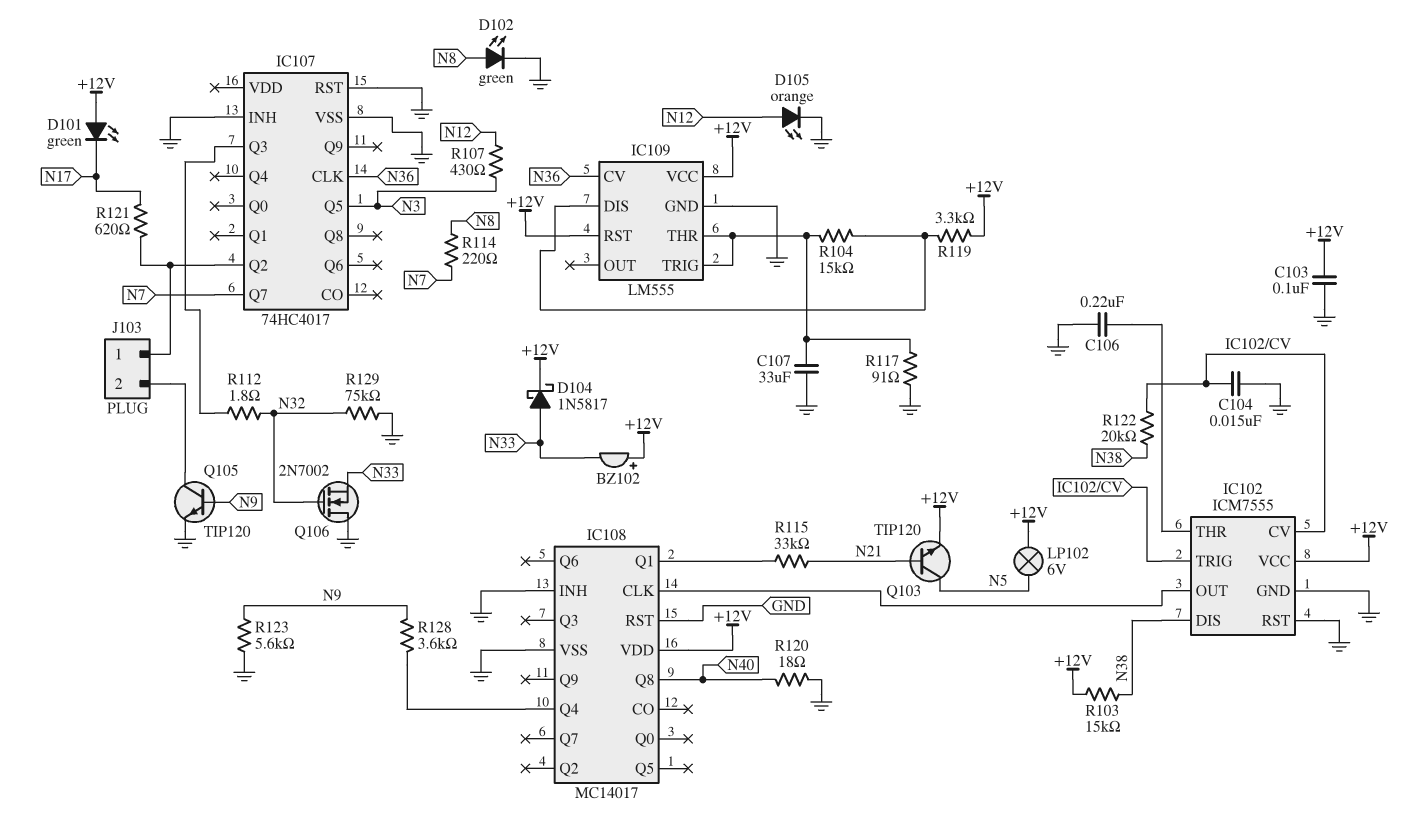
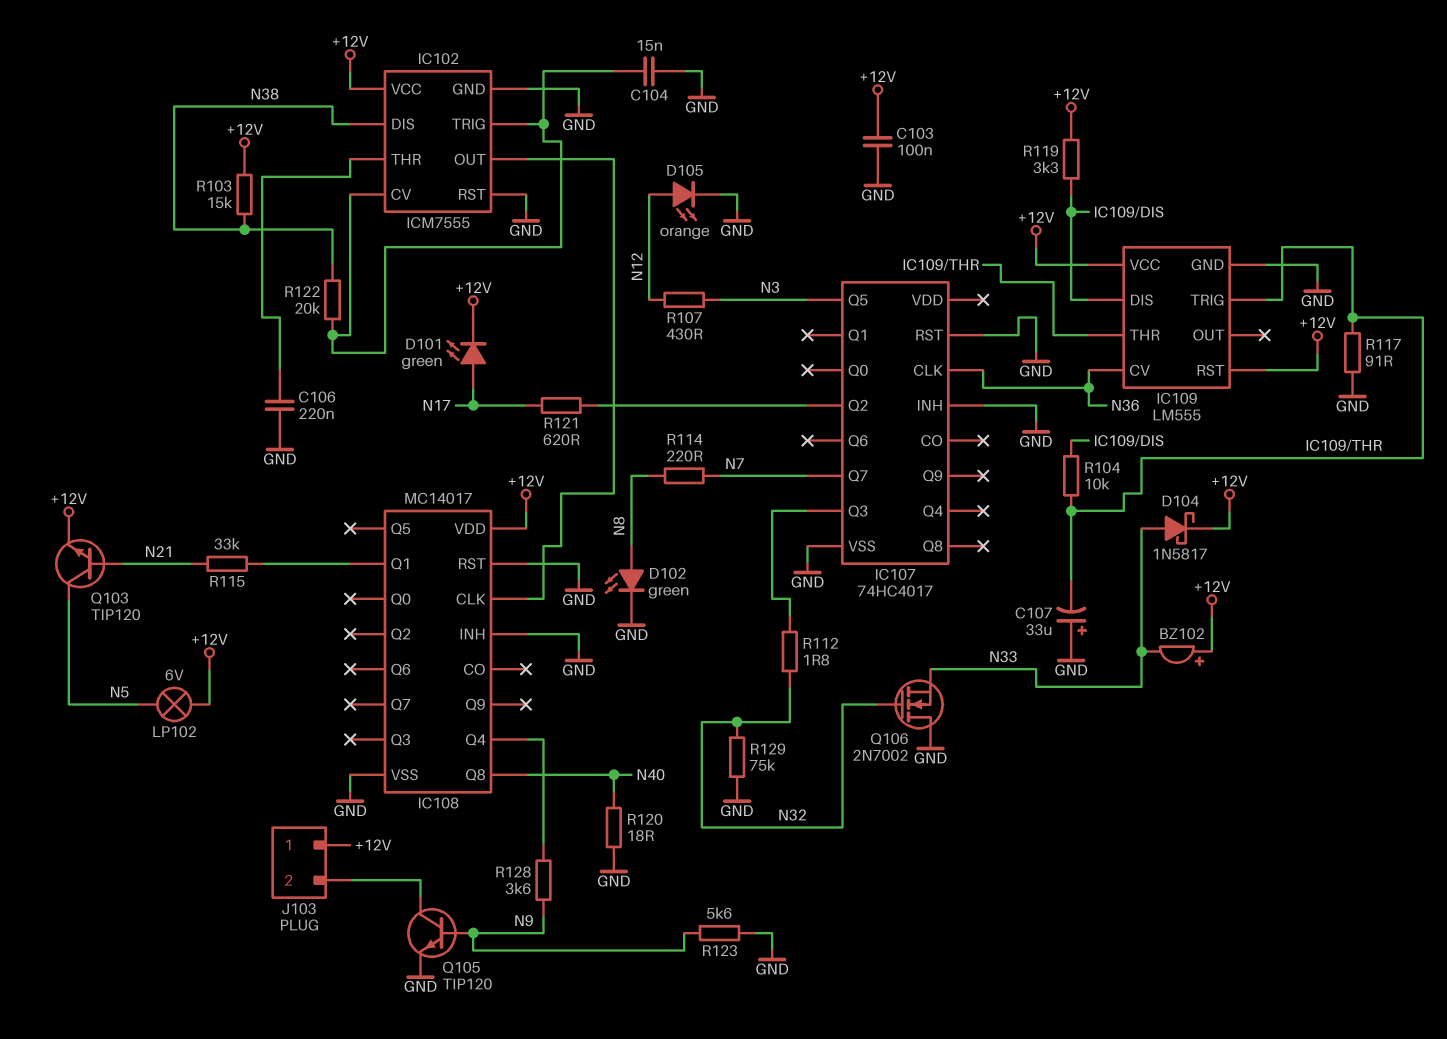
C107: 33uF (GND, IC109/THR) -> 33uF (plus GND, minus IC109/THR)
D101: LED green (A +12V, K N17) -> LED green (A N17, K +12V)
J103 pin 1: IC107/Q2 -> +12V
R104: 15k (IC109/DIS, IC109/THR) -> 10k (IC109/DIS, IC109/THR)

